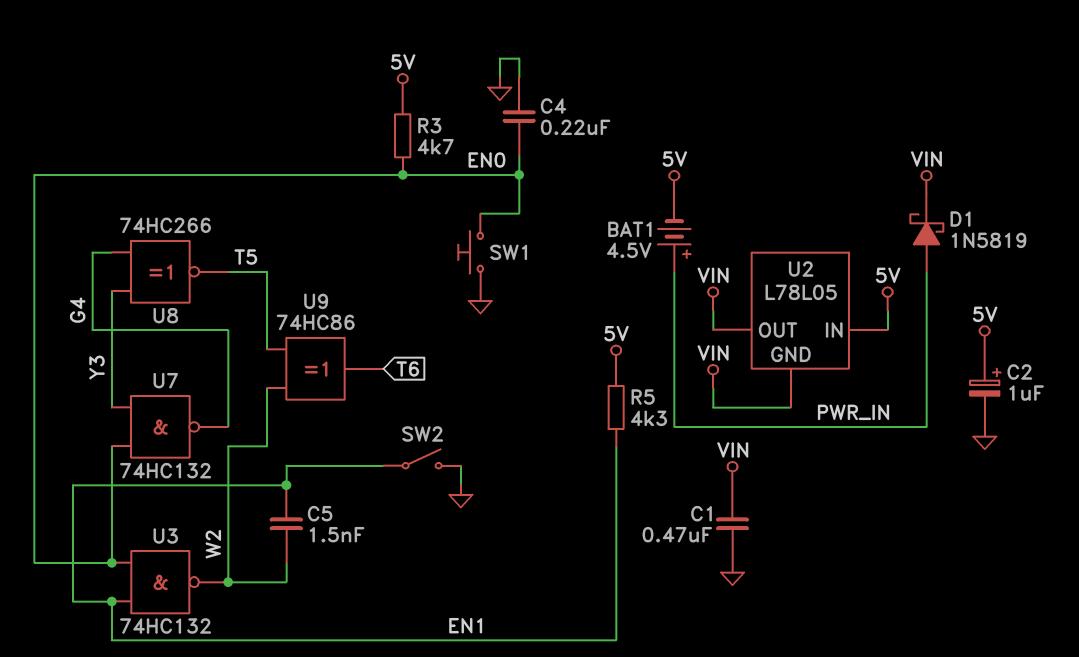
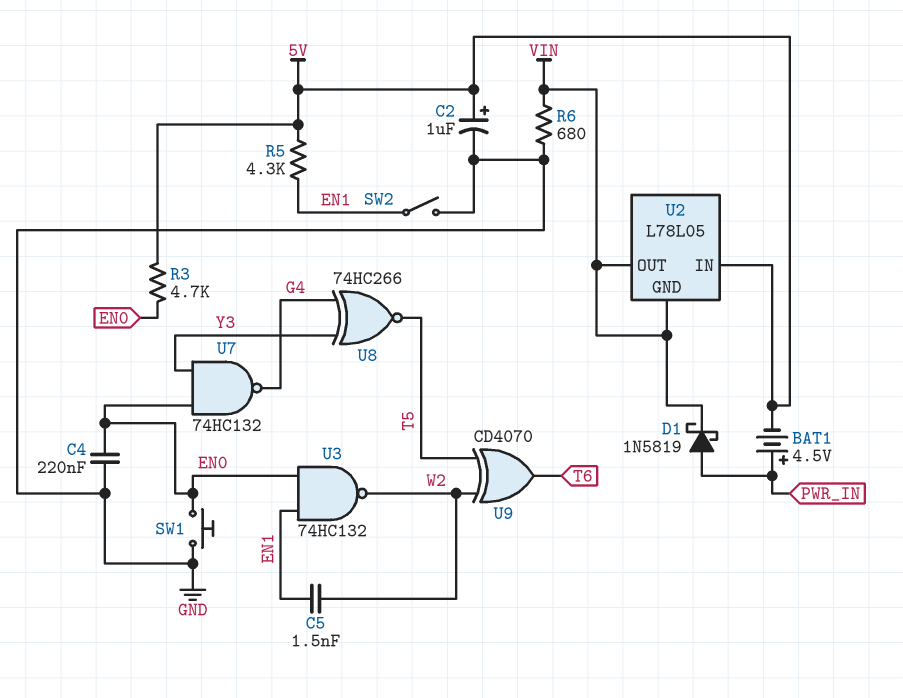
C1: 470nF (GND, VIN) -> none
R6: none -> 680 (GND, VIN)
U9: XOR 74HC86 (in T5, in W2, out T6) -> XOR CD4070 (in T5, in W2, out T6)

